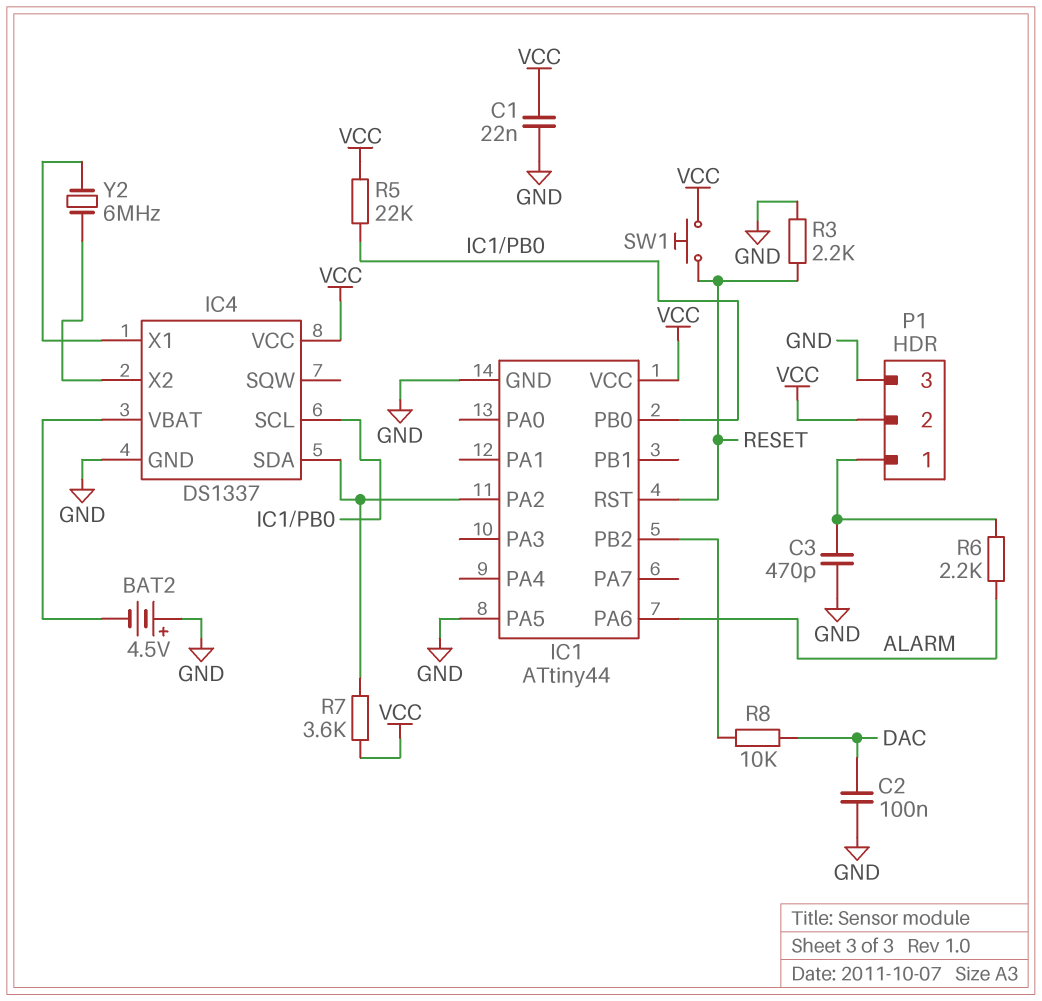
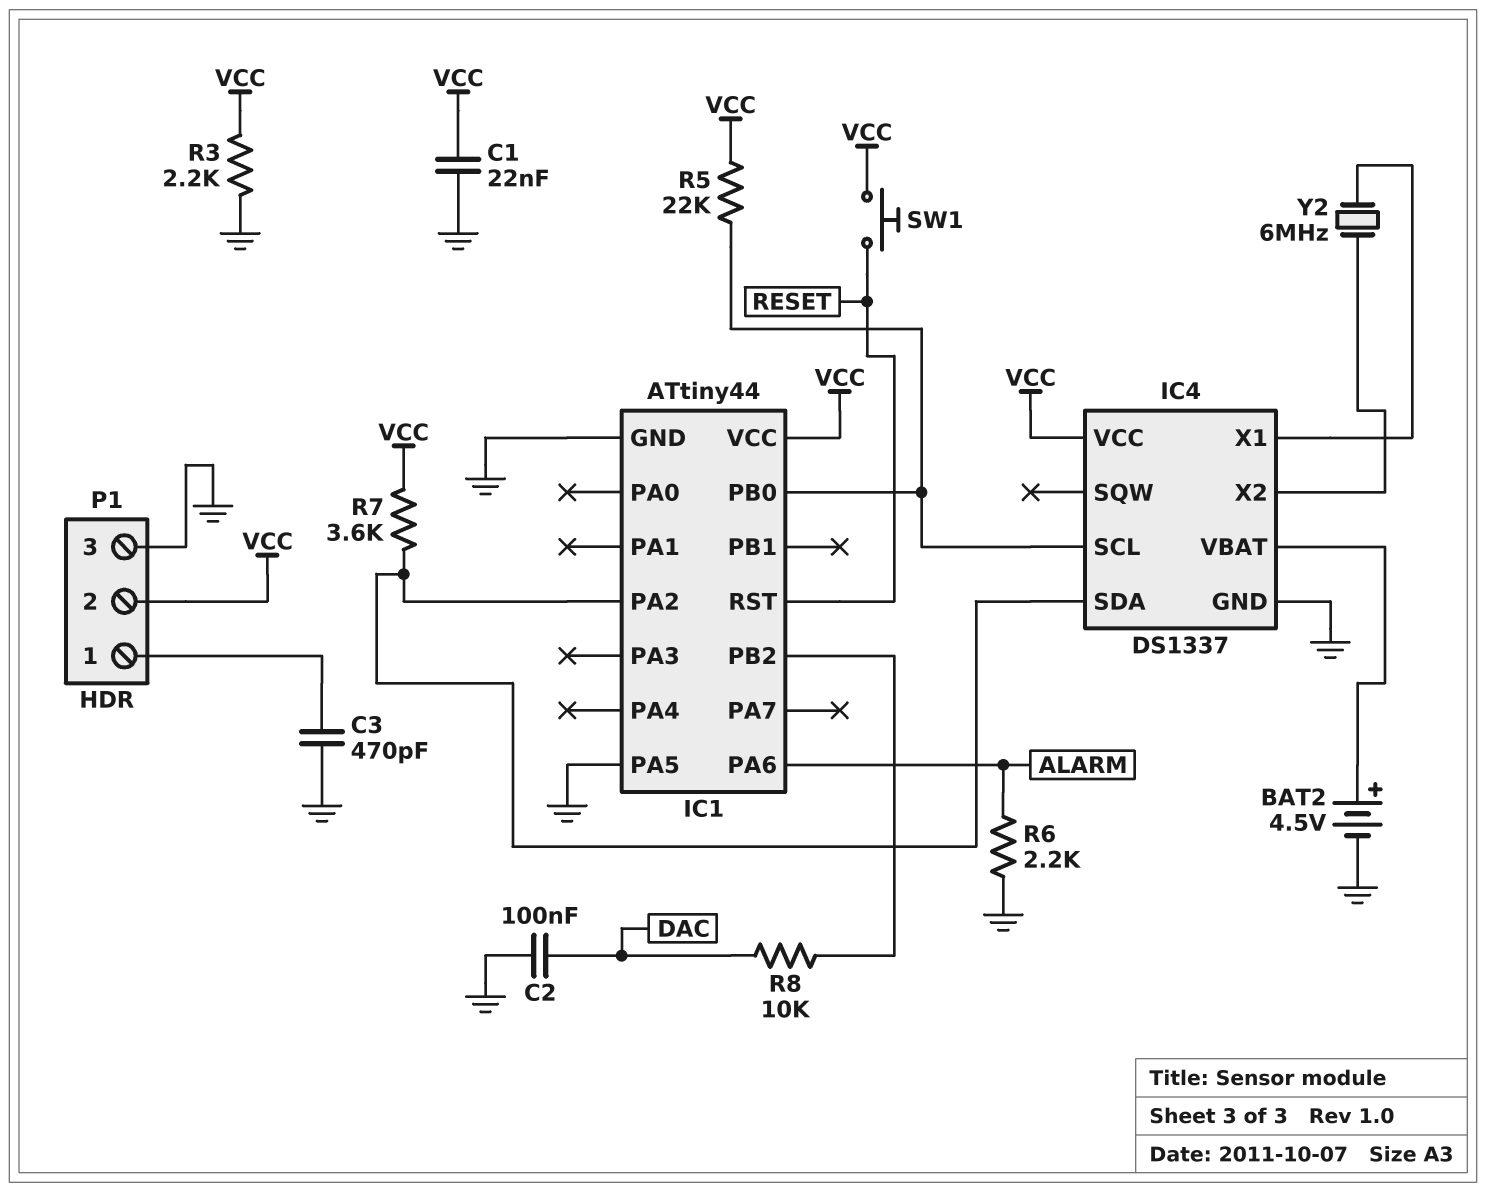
BAT2: 4.5V (plus GND, minus IC4/VBAT) -> 4.5V (plus IC4/VBAT, minus GND)
R3: 2.2k (GND, RESET) -> 2.2k (GND, VCC)
R6: 2.2k (ALARM, P1/1) -> 2.2k (ALARM, GND)

